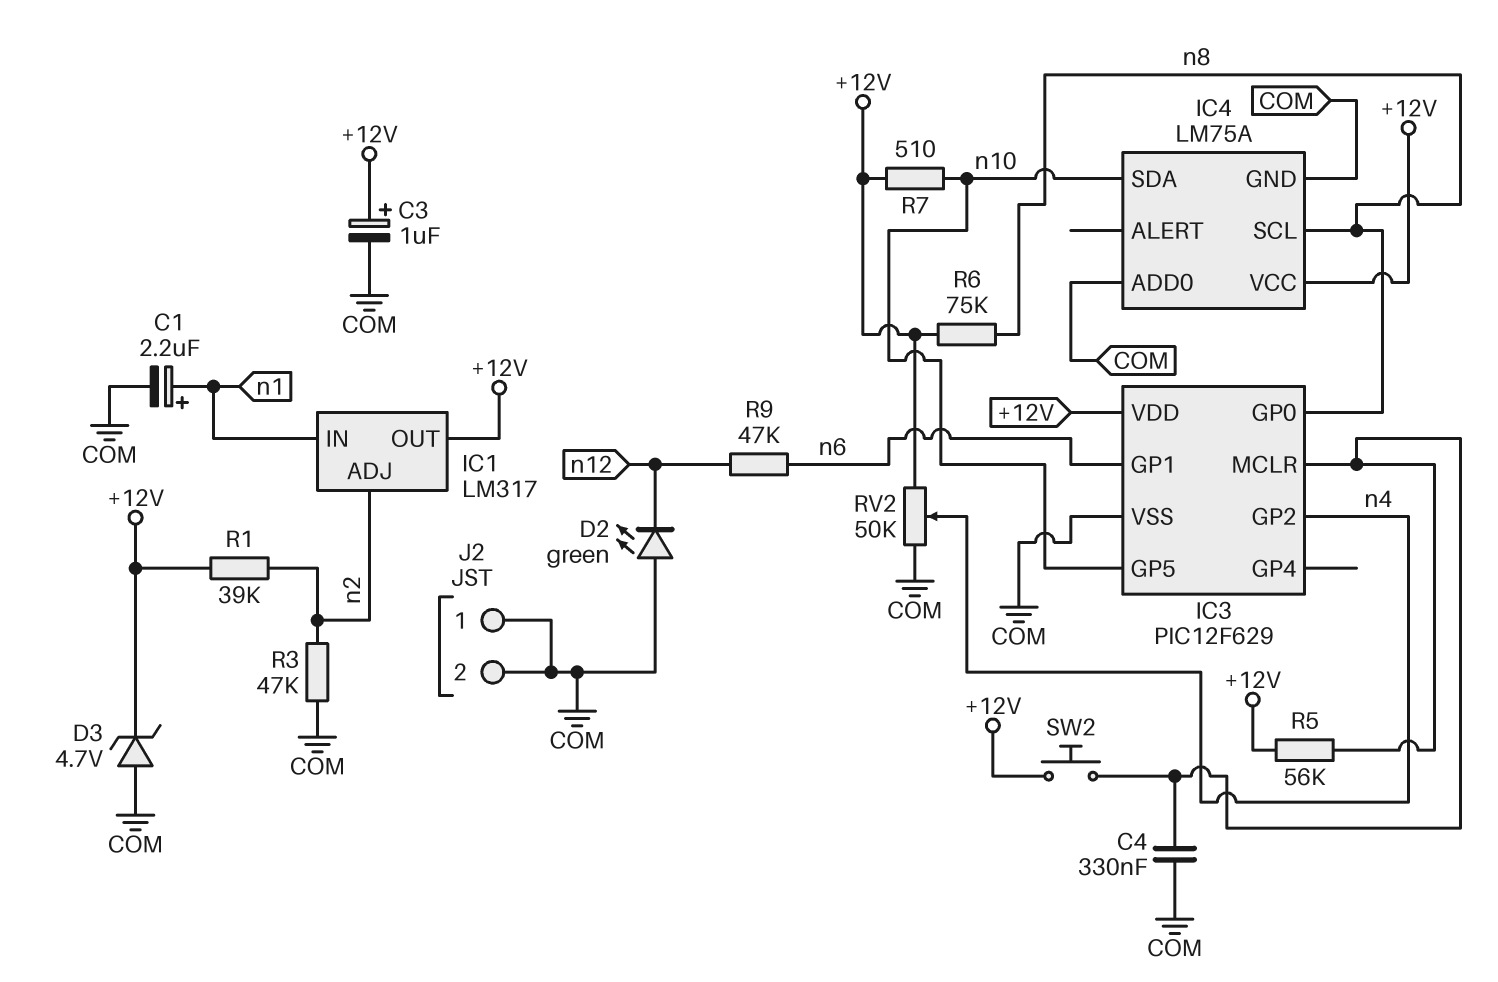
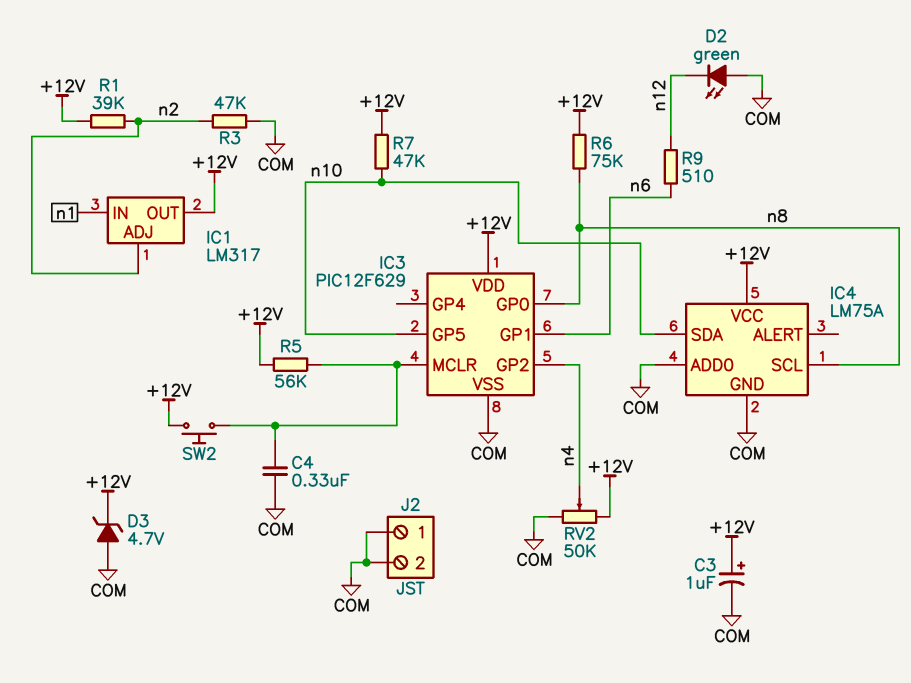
C1: 2.2uF (plus n1, minus COM) -> none
R7: 510 (+12V, n10) -> 47k (+12V, n10)
R9: 47k (n6, n12) -> 510 (n6, n12)

